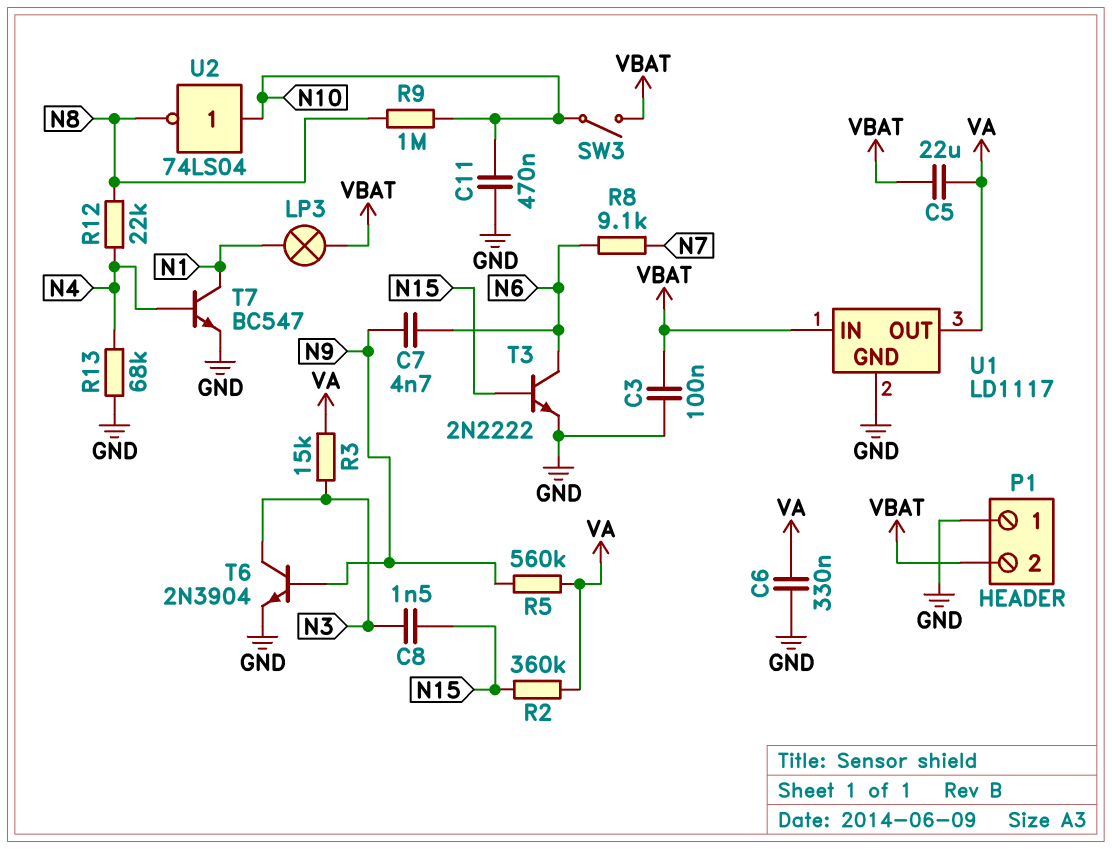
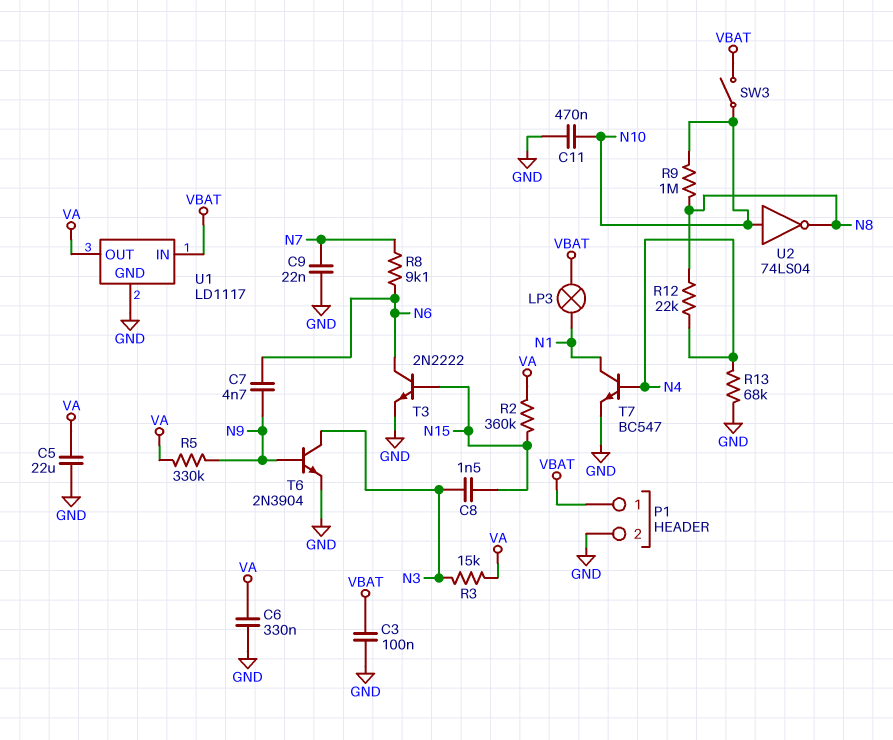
C5: 22uF (VA, VBAT) -> 22uF (GND, VA)
C9: none -> 22nF (GND, N7)
P1 pin 1: GND -> VBAT
P1 pin 2: VBAT -> GND
R5: 560k (N9, VA) -> 330k (N9, VA)

